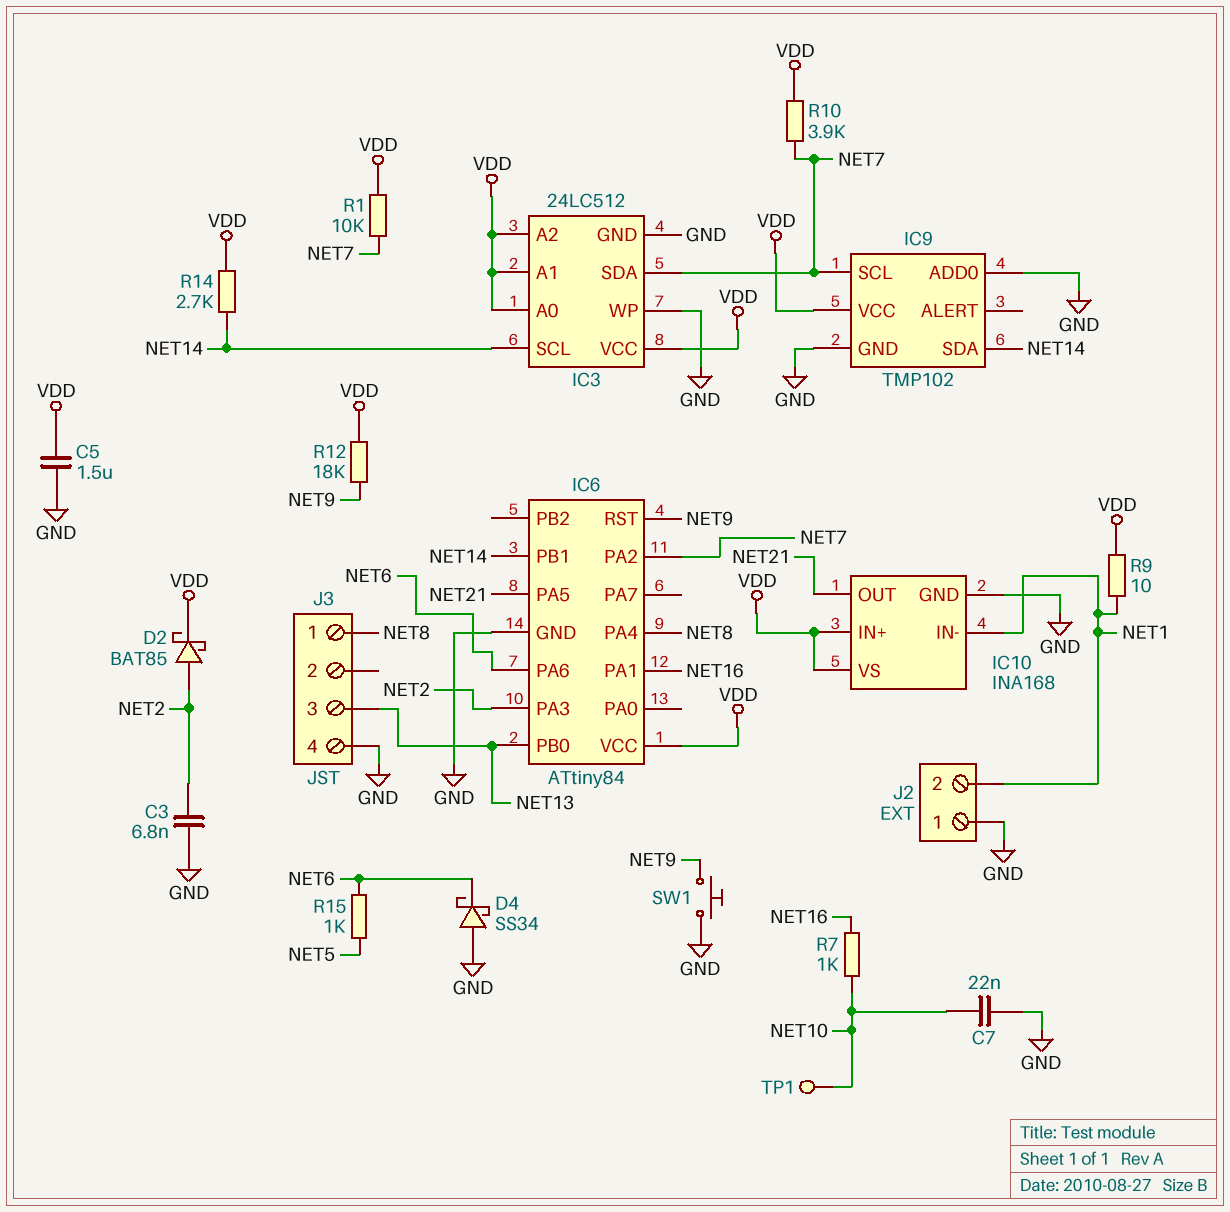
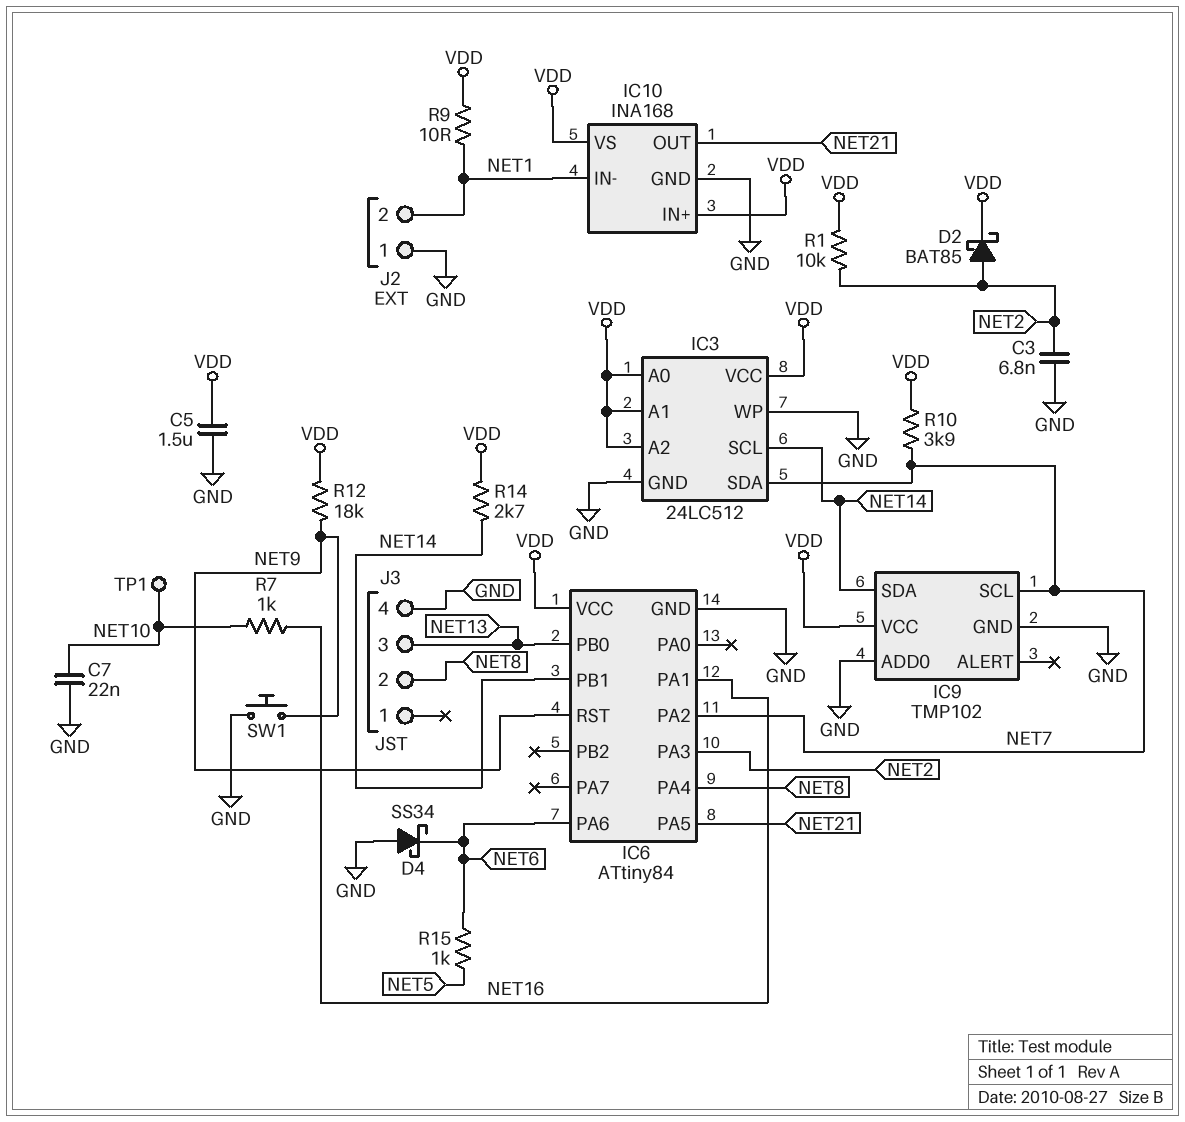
J3 pin 1: NET8 -> none
J3 pin 2: none -> NET8
R1: 10k (NET7, VDD) -> 10k (NET2, VDD)

